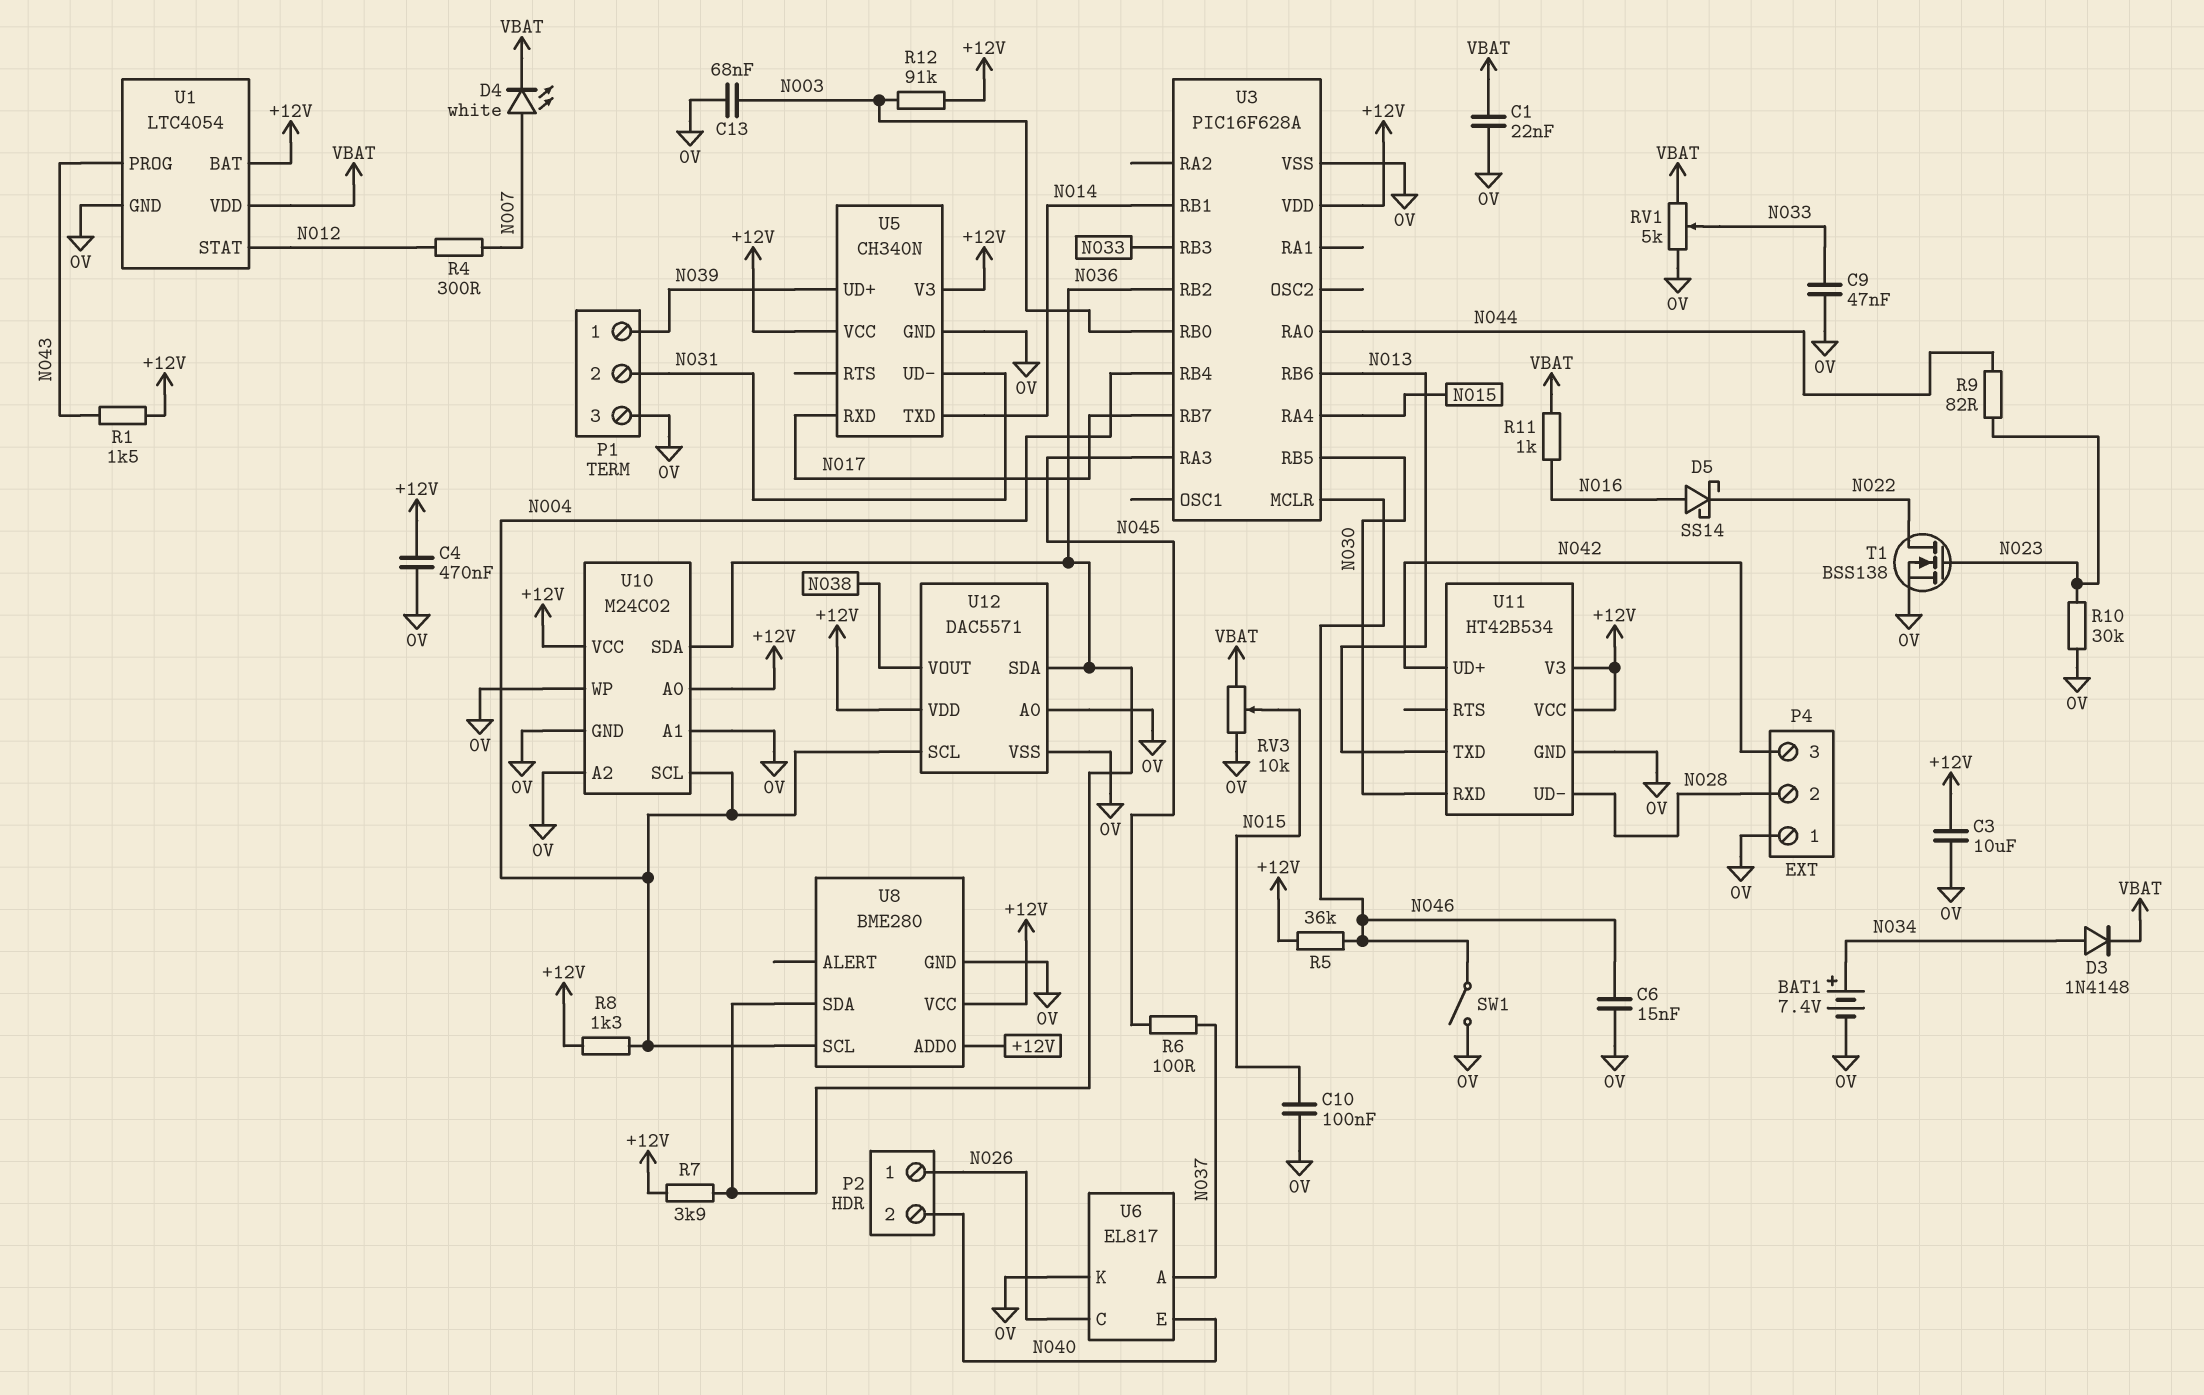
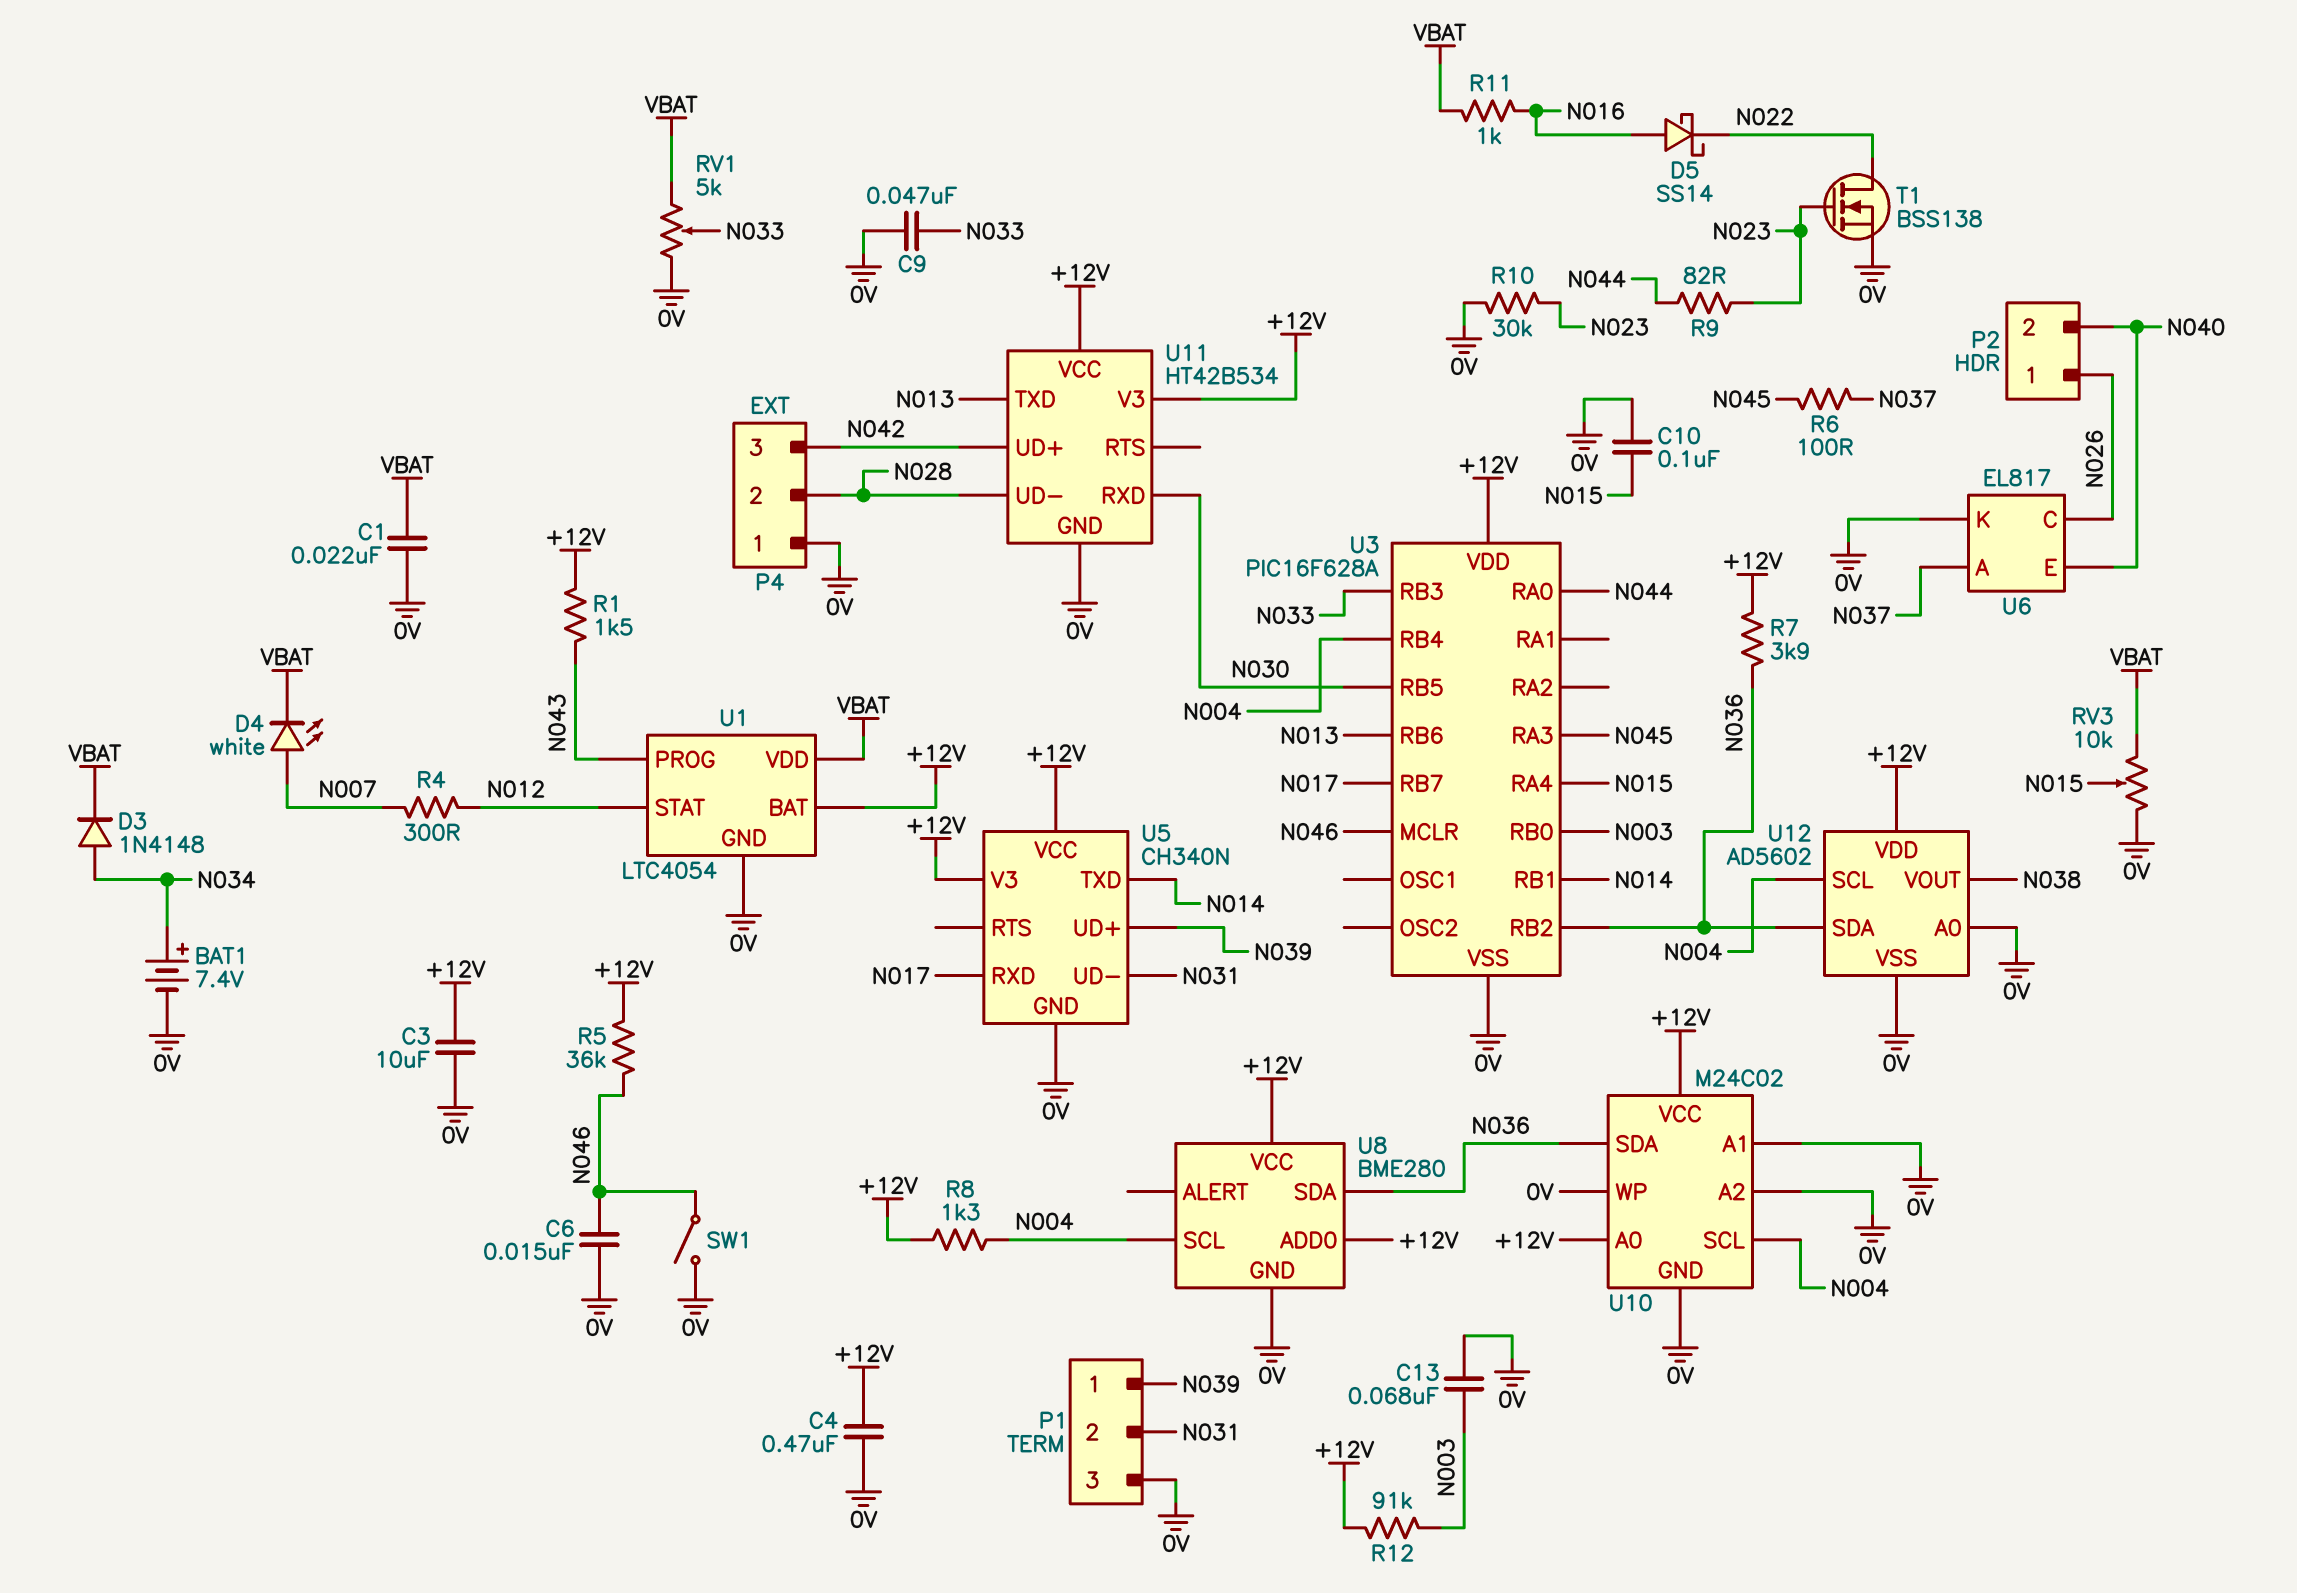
U12: DAC5571 -> AD5602

